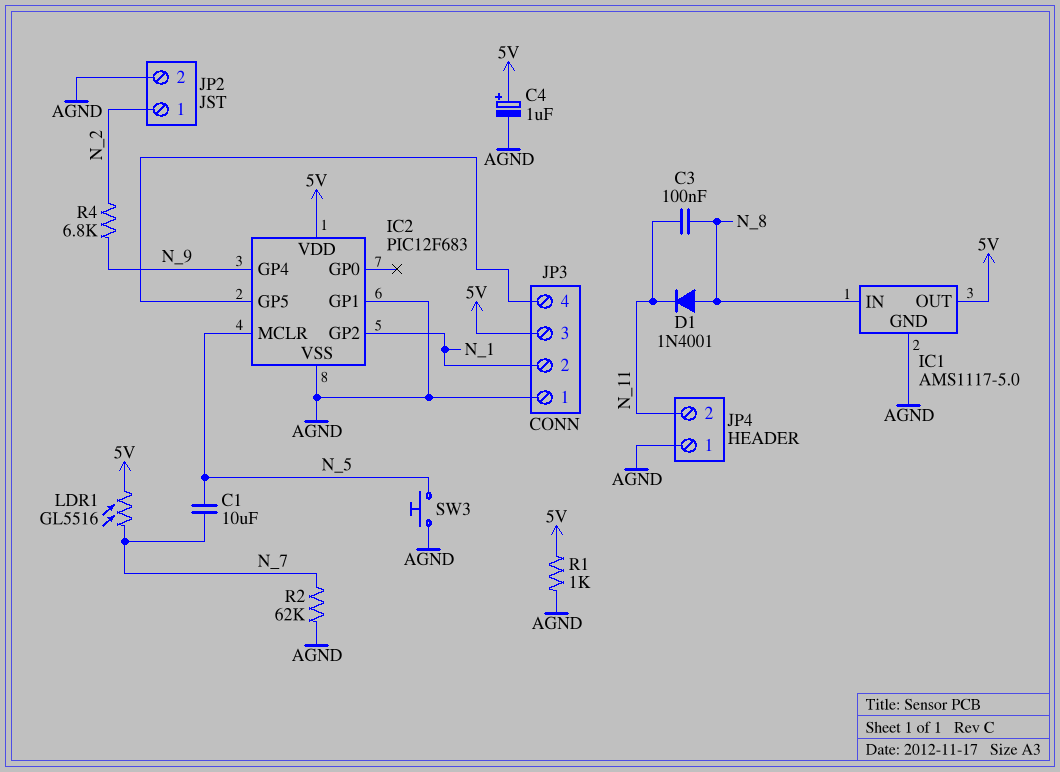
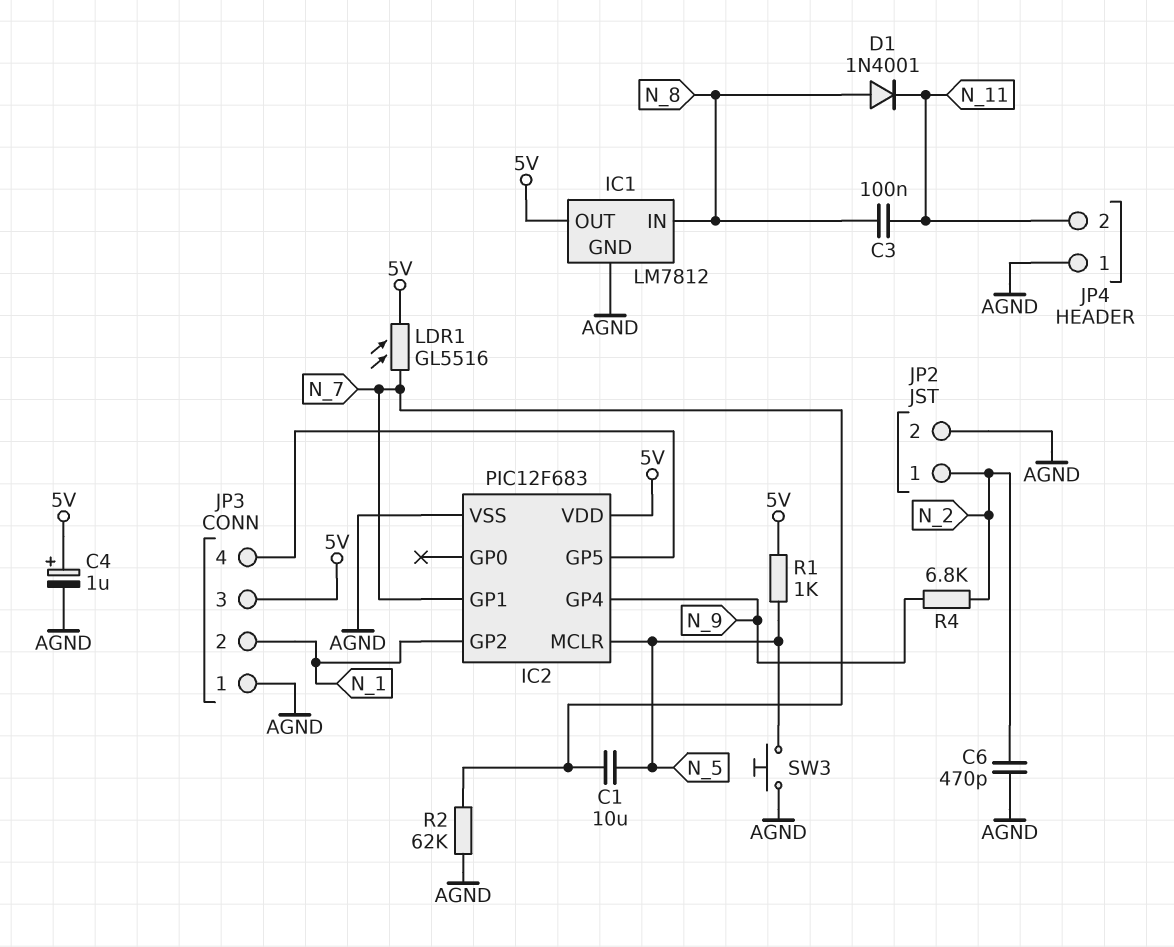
C6: none -> 470pF (AGND, N_2)
IC1: AMS1117-5.0 -> LM7812
IC2 pin GP1: AGND -> N_7
R1: 1k (5V, AGND) -> 1k (5V, N_5)

